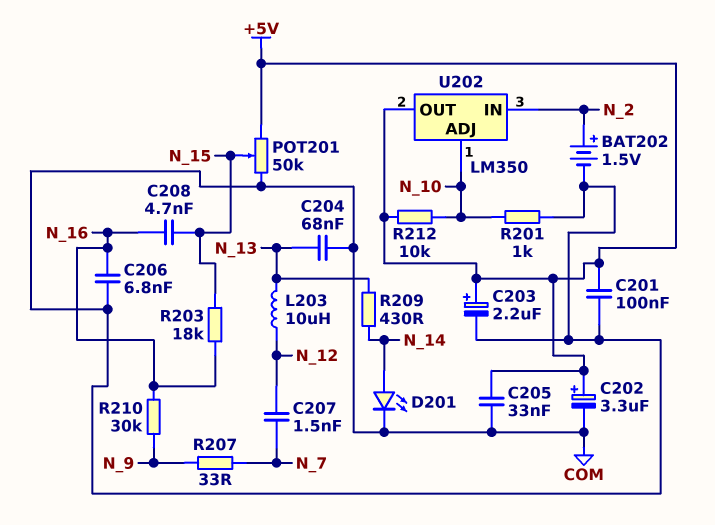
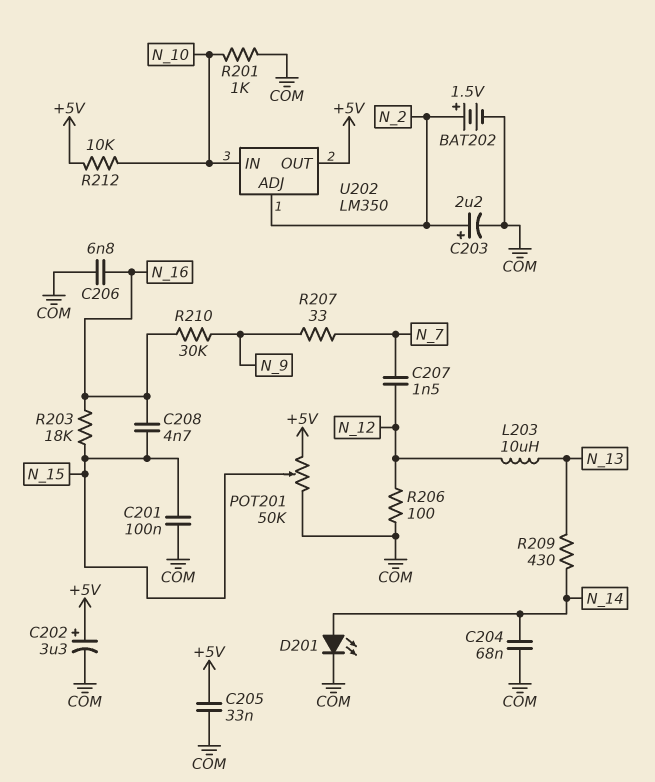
C201: 100nF (+5V, COM) -> 100nF (COM, N_15)
C203: 2.2uF (plus +5V, minus COM) -> 2.2uF (plus N_2, minus COM)
C204: 68nF (COM, N_13) -> 68nF (COM, N_14)
R206: none -> 100 (COM, N_12)
U202 pin ADJ: N_10 -> N_2
U202 pin IN: N_2 -> N_10

